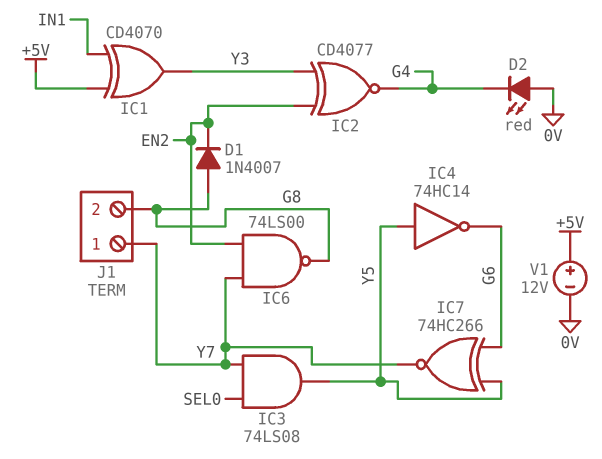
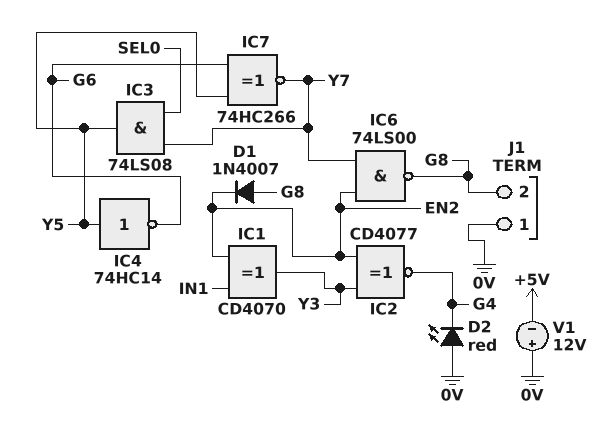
IC1: XOR CD4070 (in +5V, in IN1, out Y3) -> XOR CD4070 (in EN2, in IN1, out Y3)
J1 pin 1: Y7 -> 0V
V1: 12V (plus +5V, minus 0V) -> 12V (plus 0V, minus +5V)

